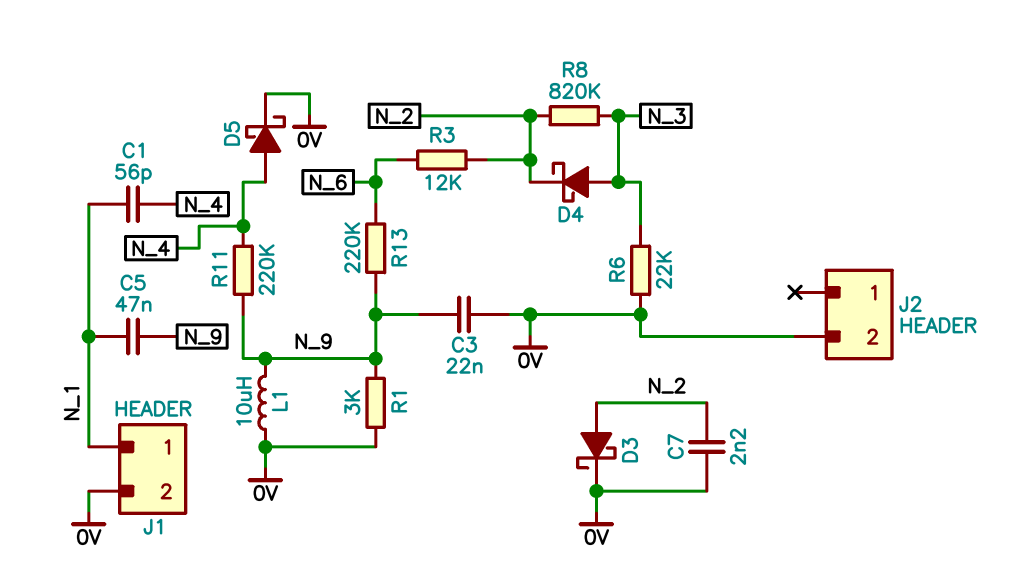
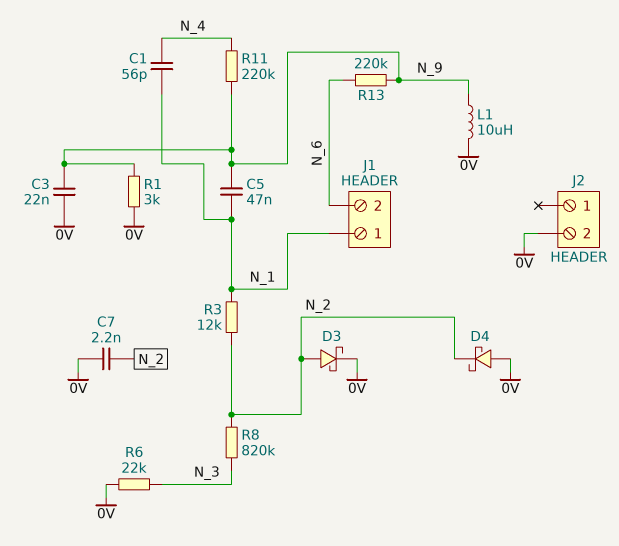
D4: schottky (A N_3, K N_2) -> schottky (A 0V, K N_2)
D5: schottky (A N_4, K 0V) -> none
J1 pin 2: 0V -> N_6
R3: 12k (N_2, N_6) -> 12k (N_1, N_2)

